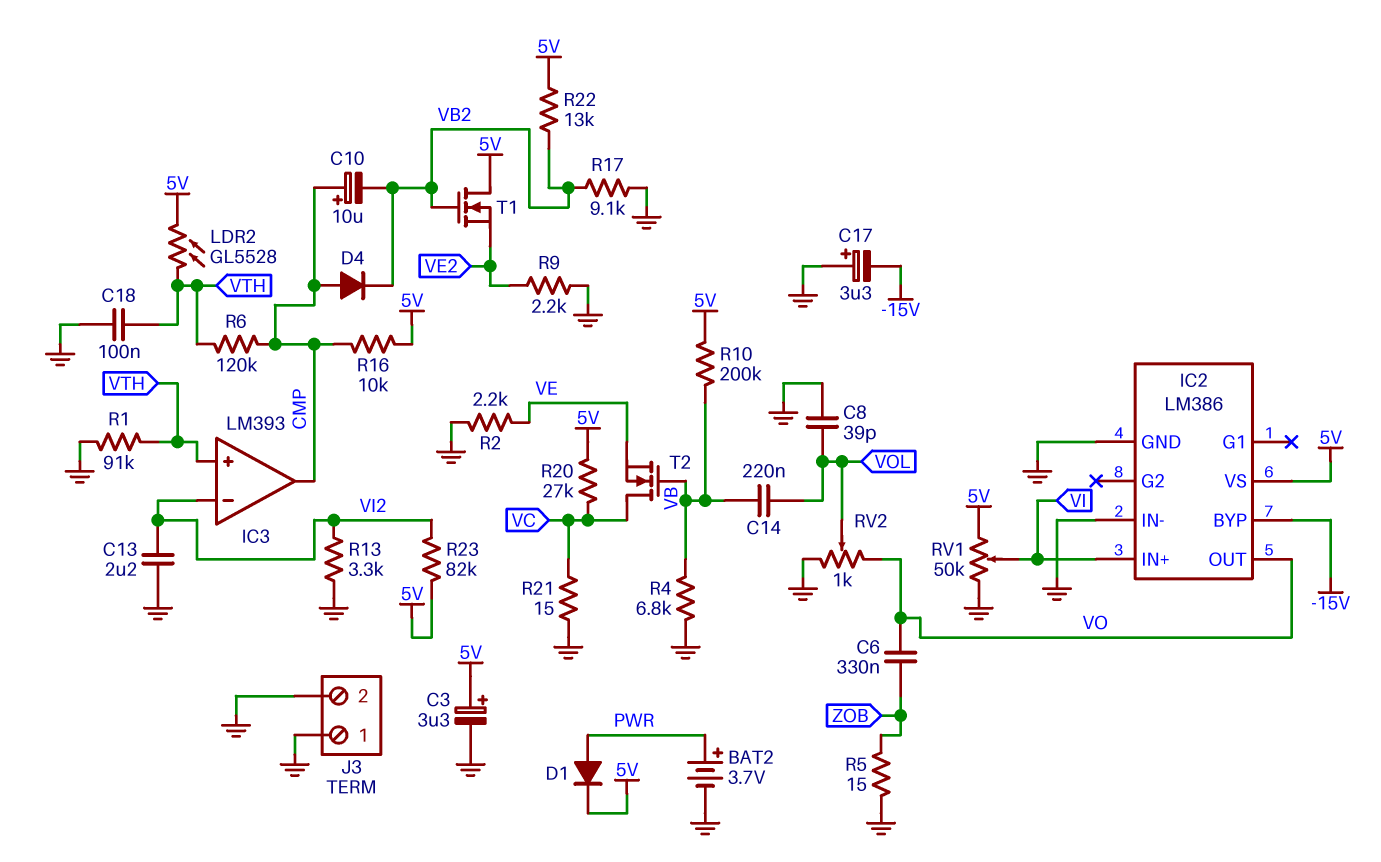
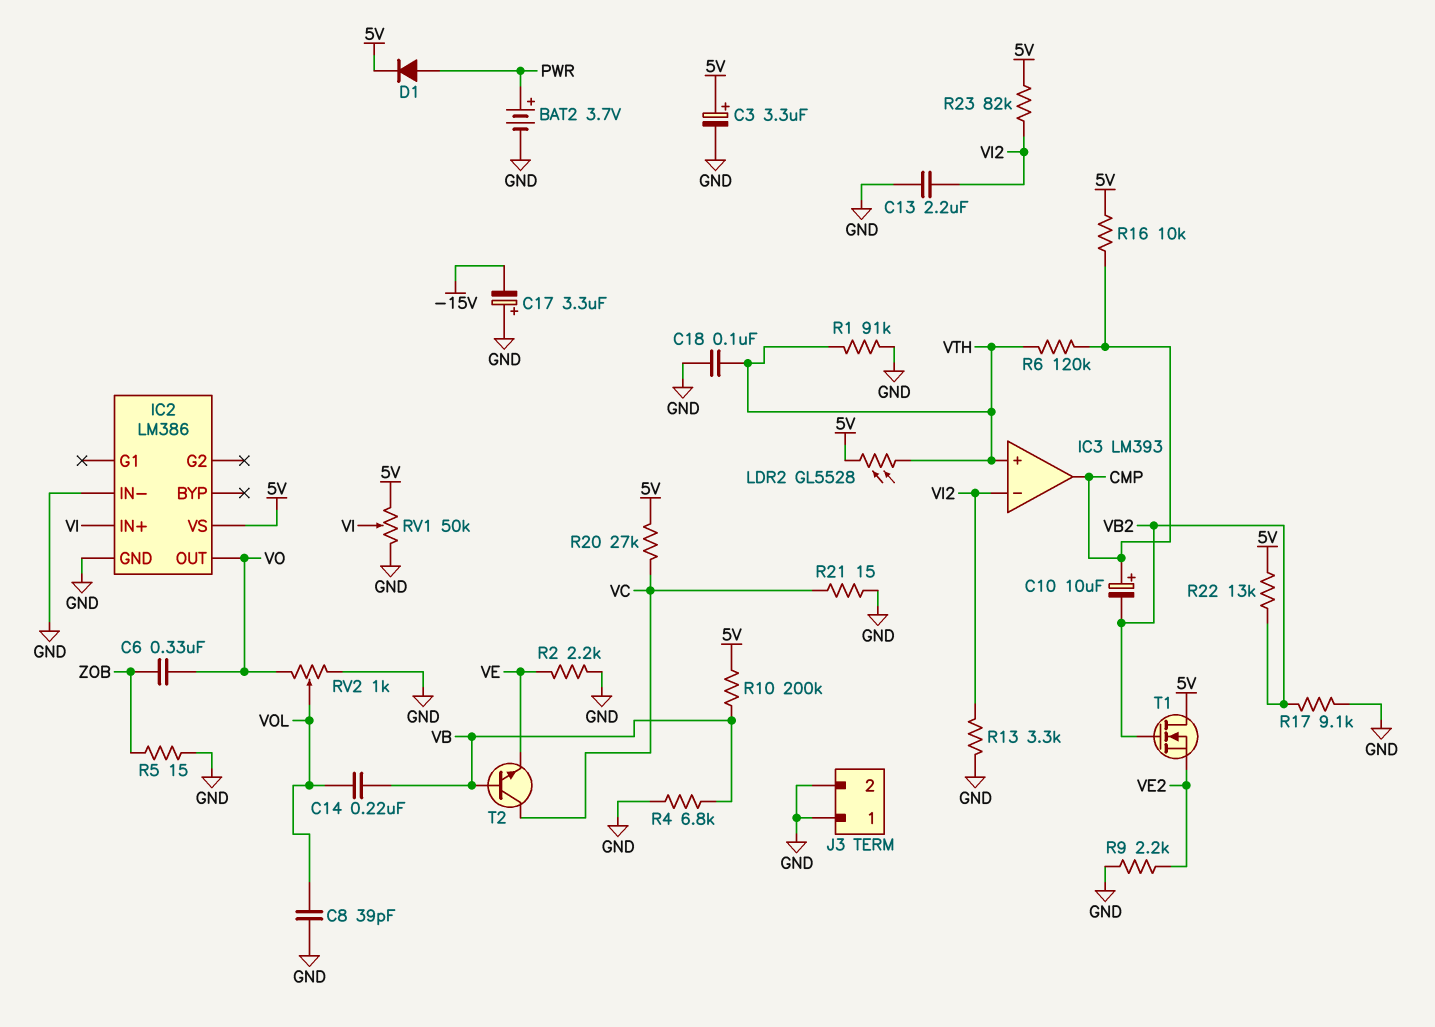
D4: diode (A CMP, K VB2) -> none
IC2 pin BYP: -15V -> none
T2: NMOS (G VB, D VC, S VE) -> NPN (B VB, C VC, E VE)

